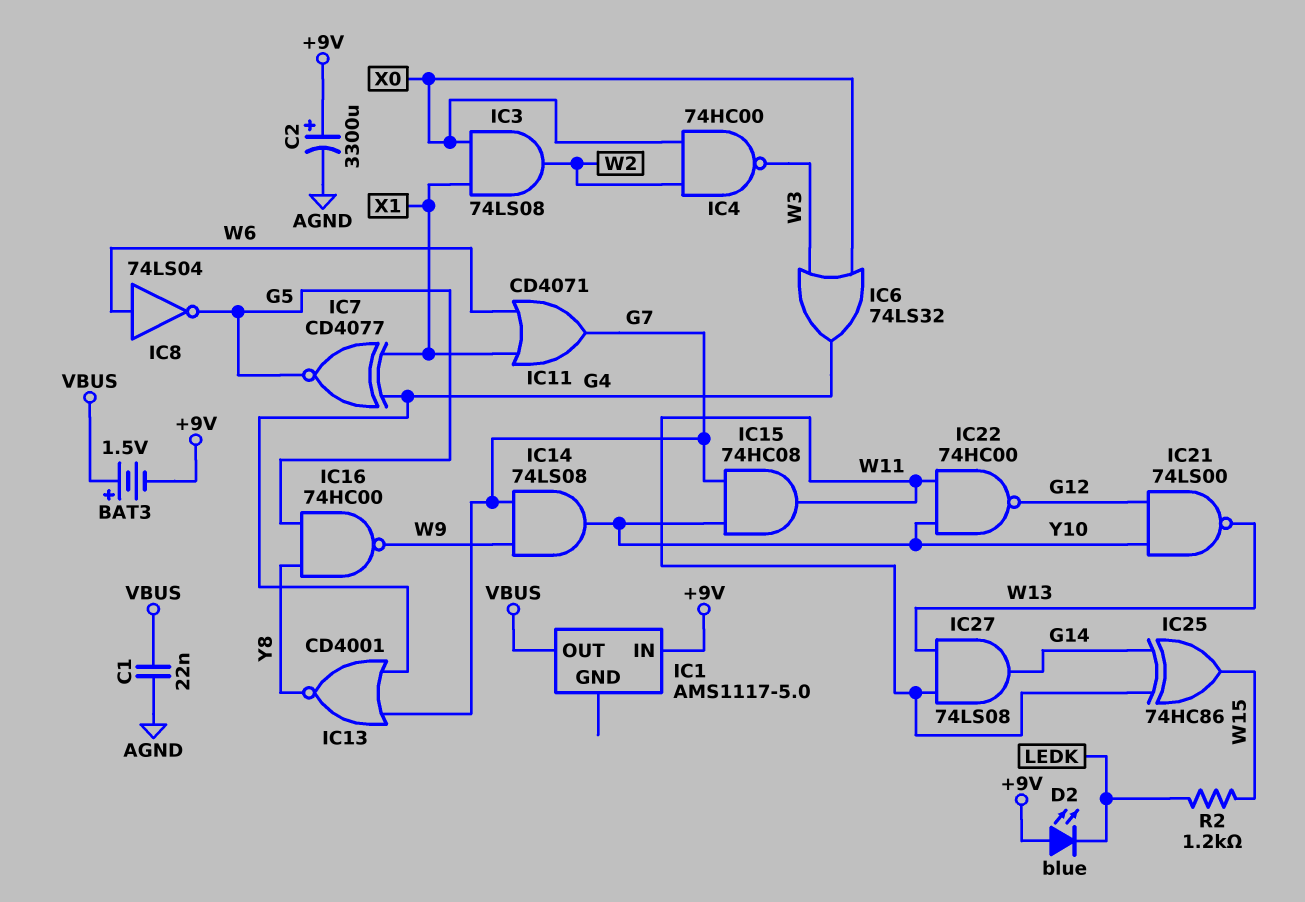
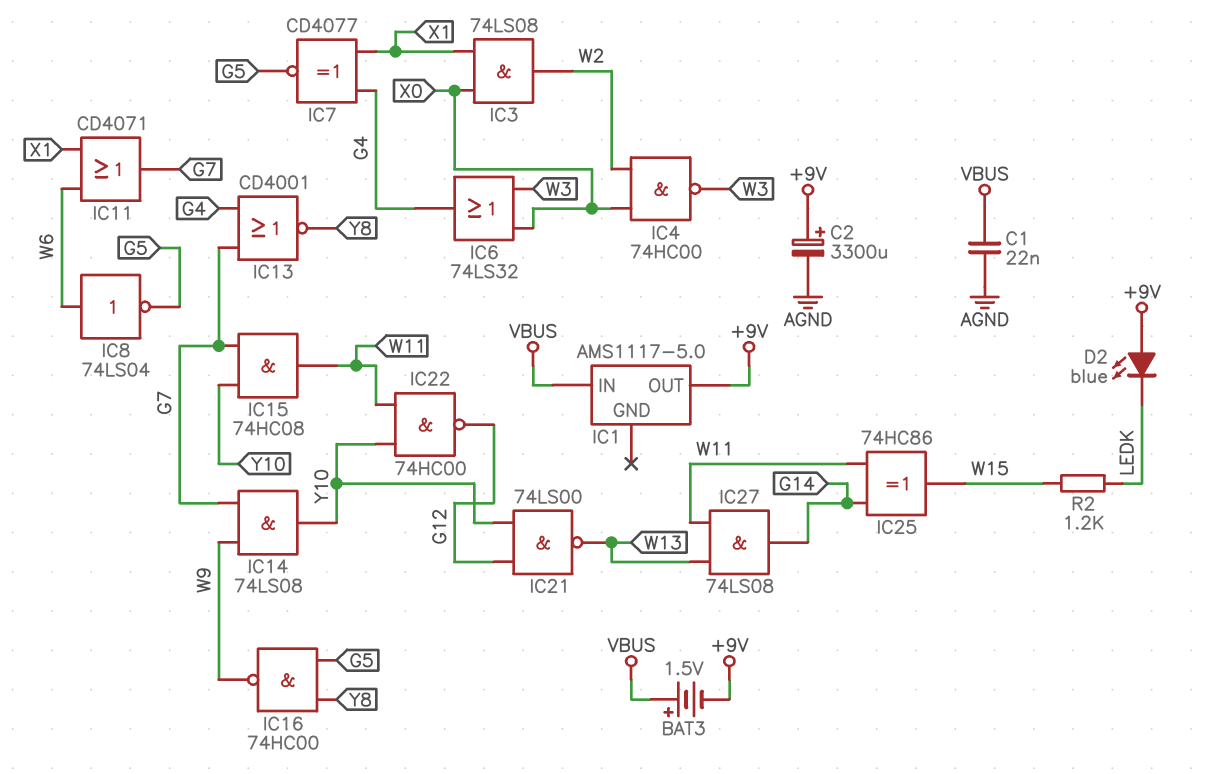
IC1 pin IN: +9V -> VBUS
IC1 pin OUT: VBUS -> +9V

